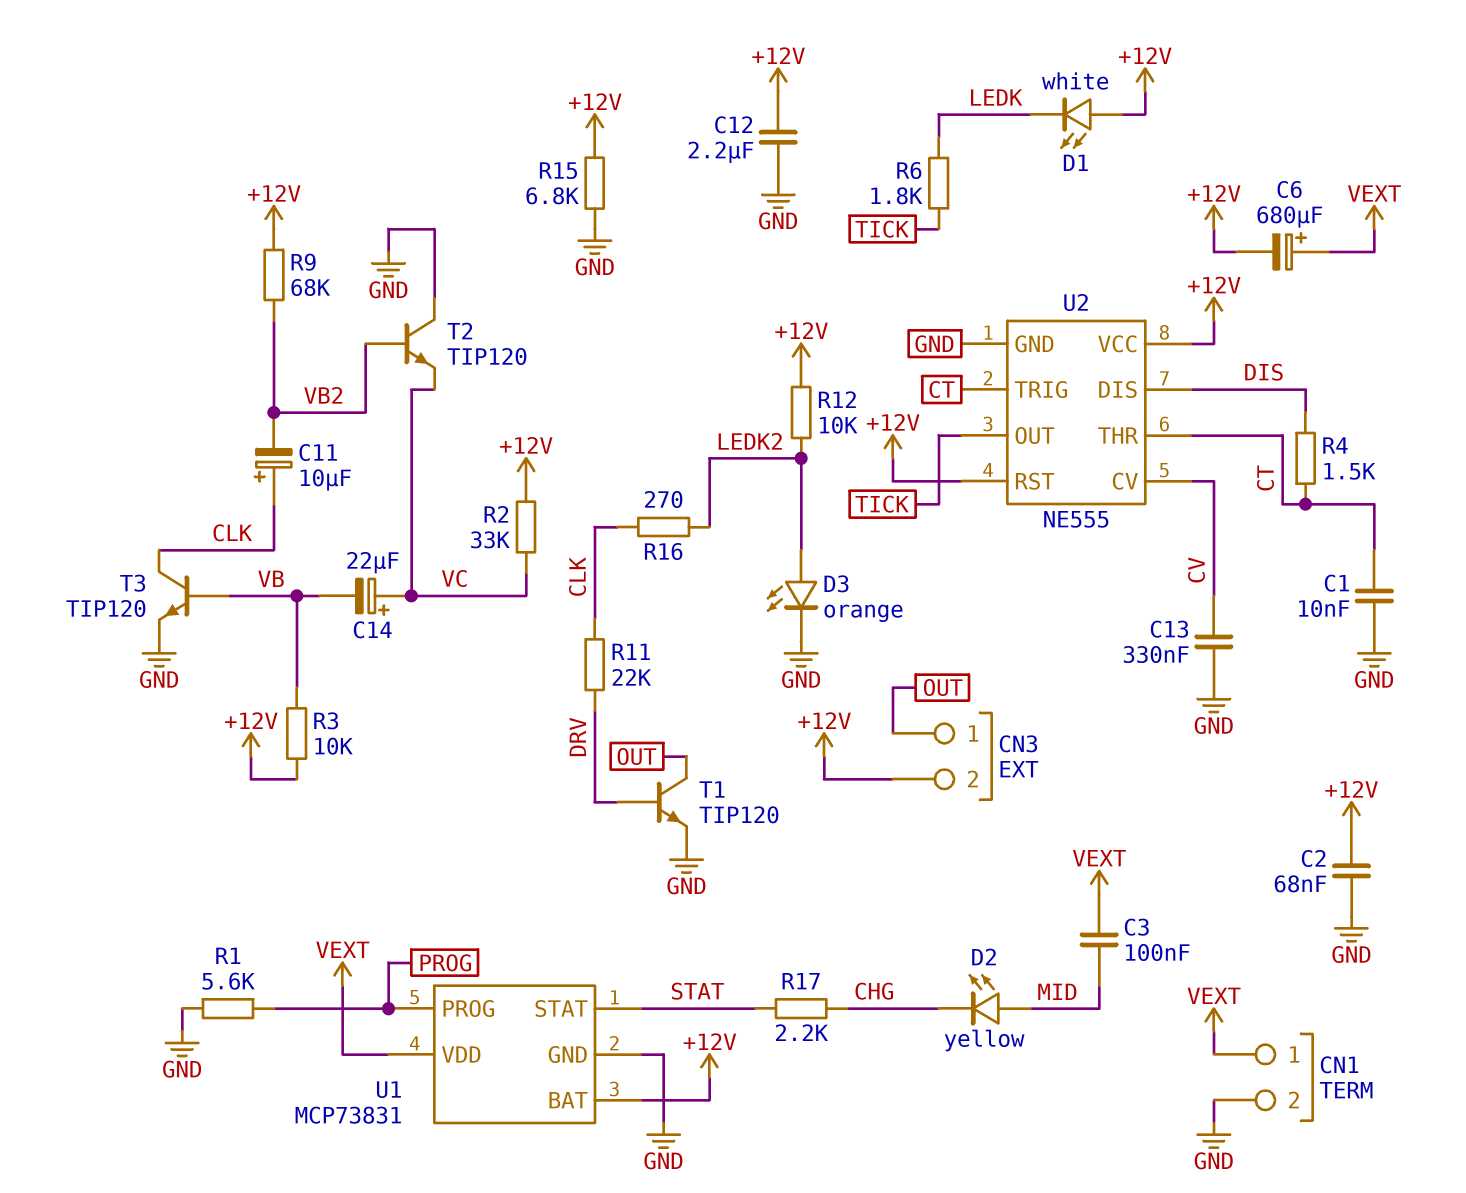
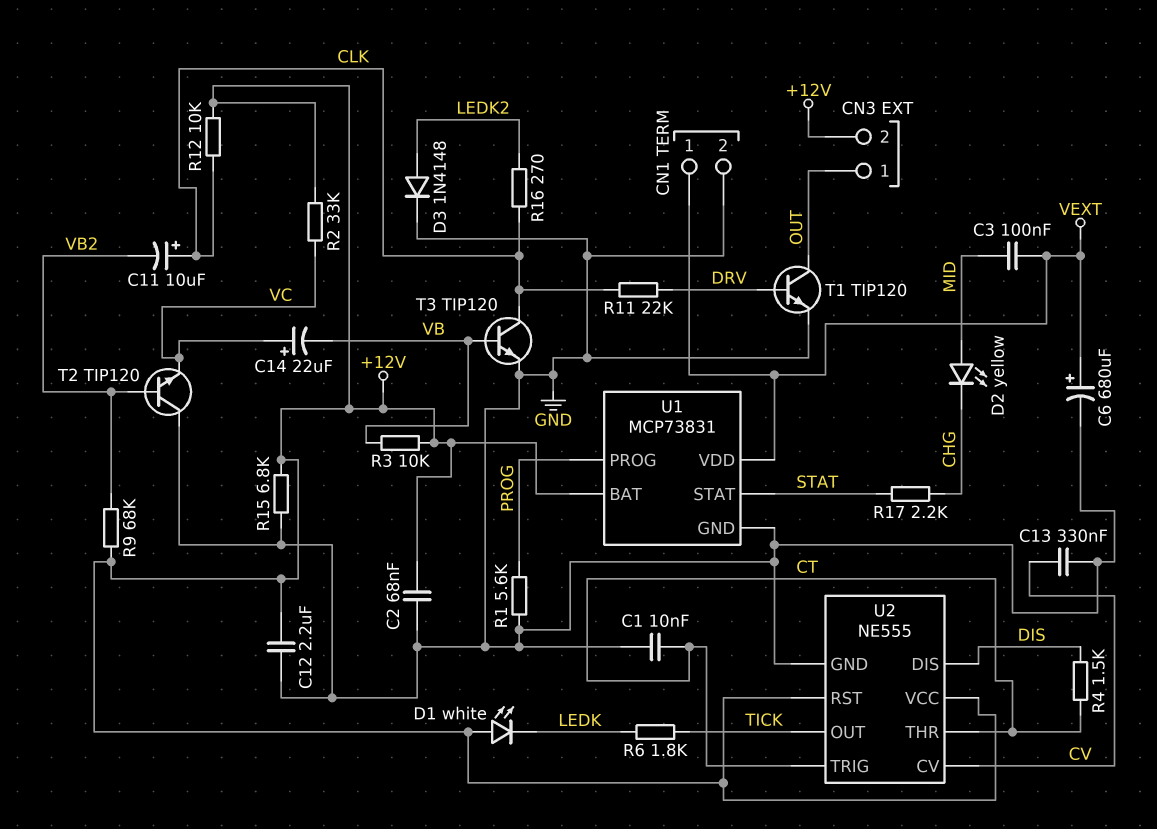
C6: 680uF (plus VEXT, minus +12V) -> 680uF (plus VEXT, minus GND)
D3: LED orange (A LEDK2, K GND) -> diode 1N4148 (A LEDK2, K GND)
R12: 10k (+12V, LEDK2) -> 10k (+12V, CLK)

